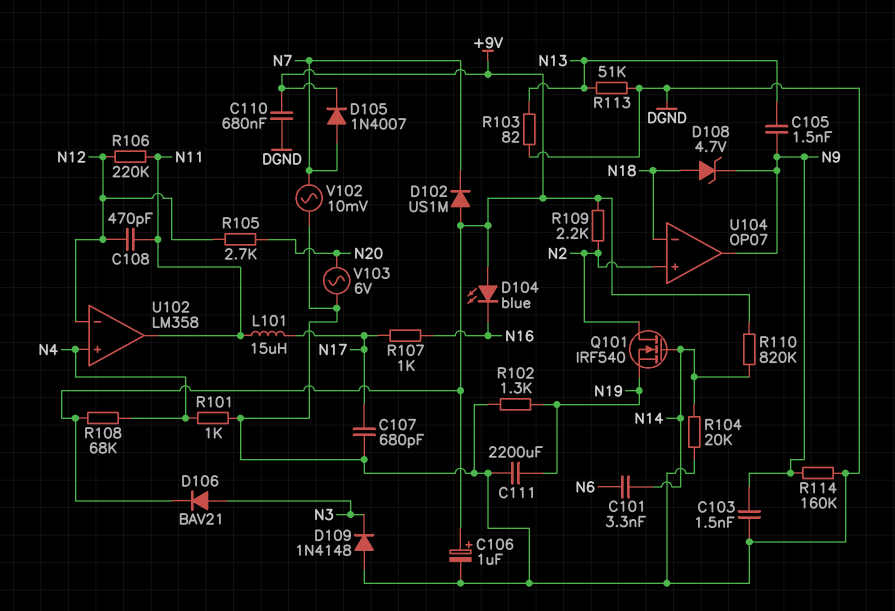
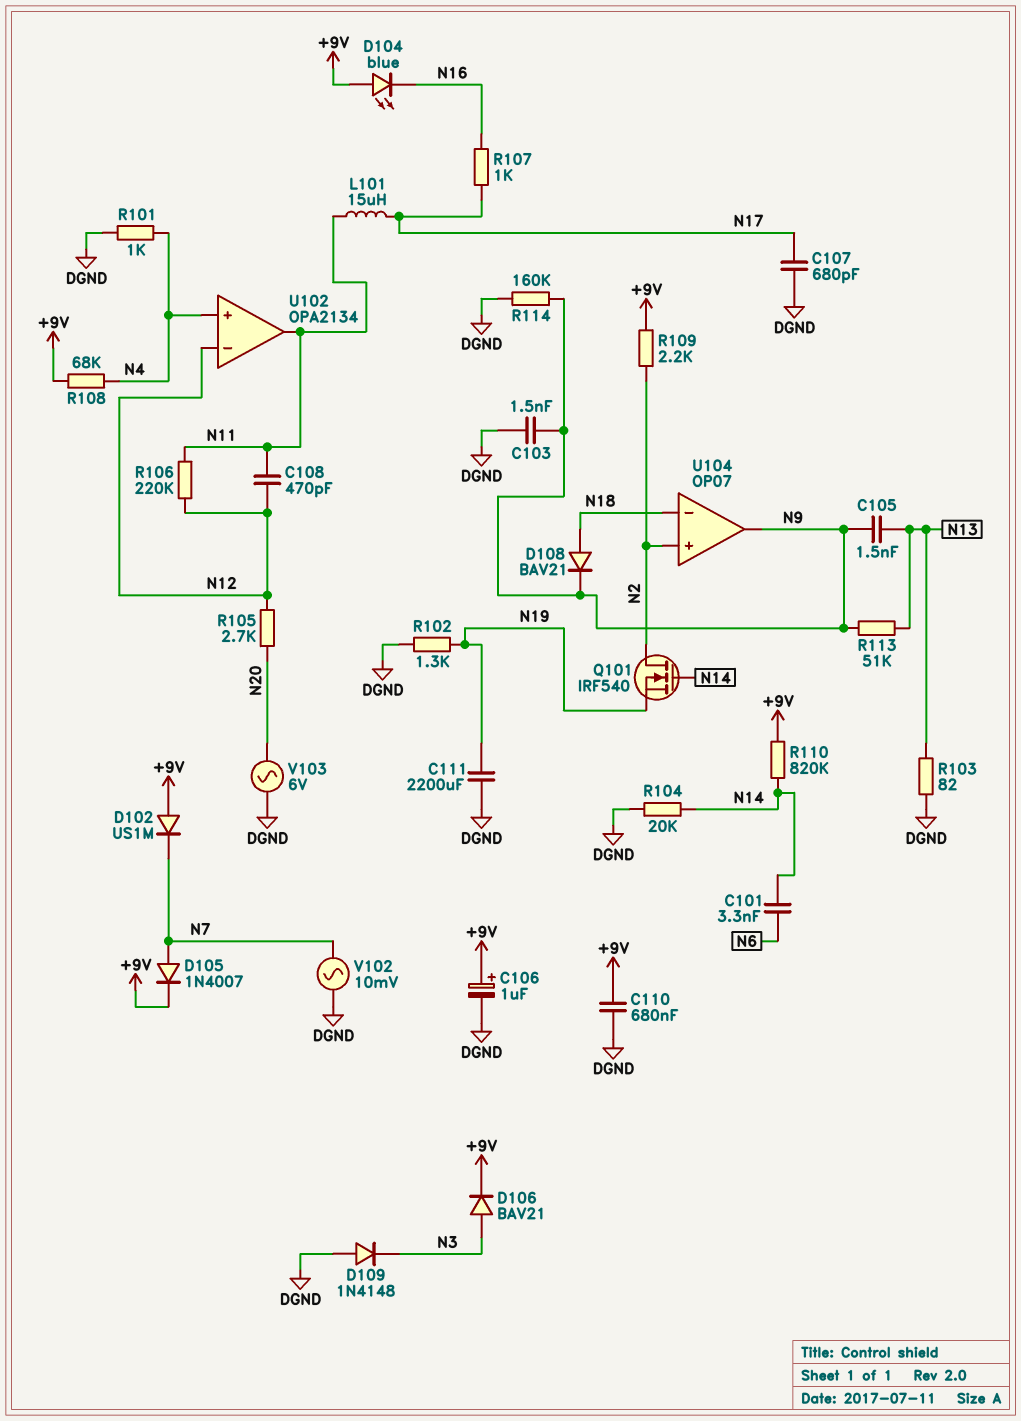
D108: zener 4.7V (A N18, K N9) -> diode BAV21 (A N18, K N9)
R113: 51k (DGND, N13) -> 51k (N9, N13)
U102: LM358 -> OPA2134

